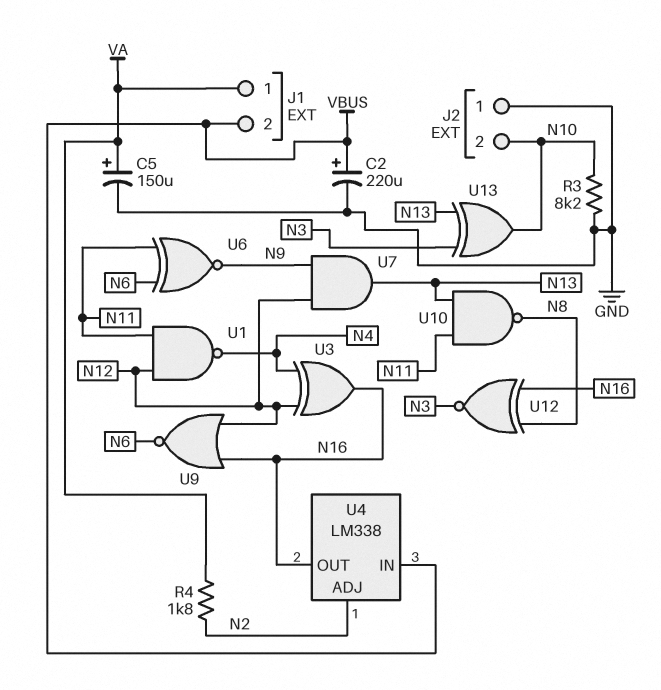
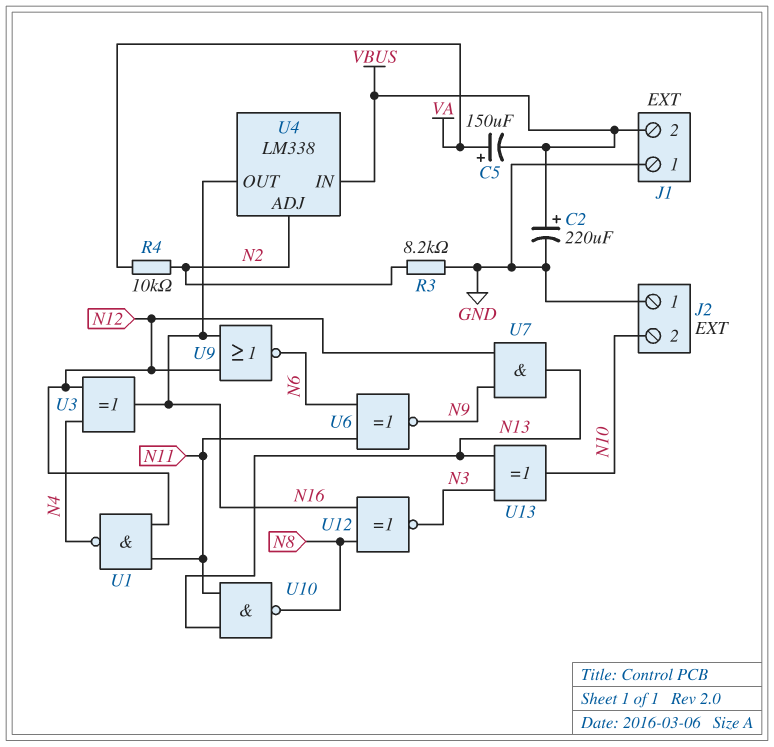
C5: 150uF (plus VA, minus GND) -> 150uF (plus VA, minus VBUS)
J1 pin 1: VA -> GND
R3: 8.2k (GND, N10) -> 8.2k (GND, N2)
R4: 1.8k (N2, VA) -> 10k (N2, VA)

